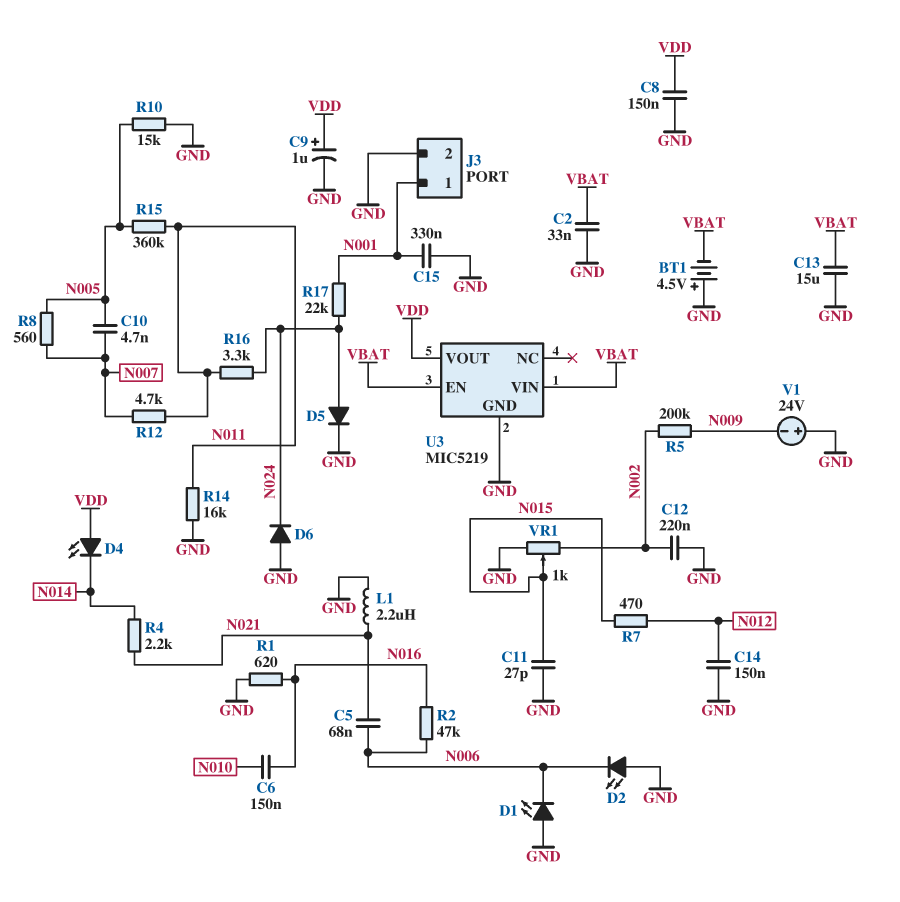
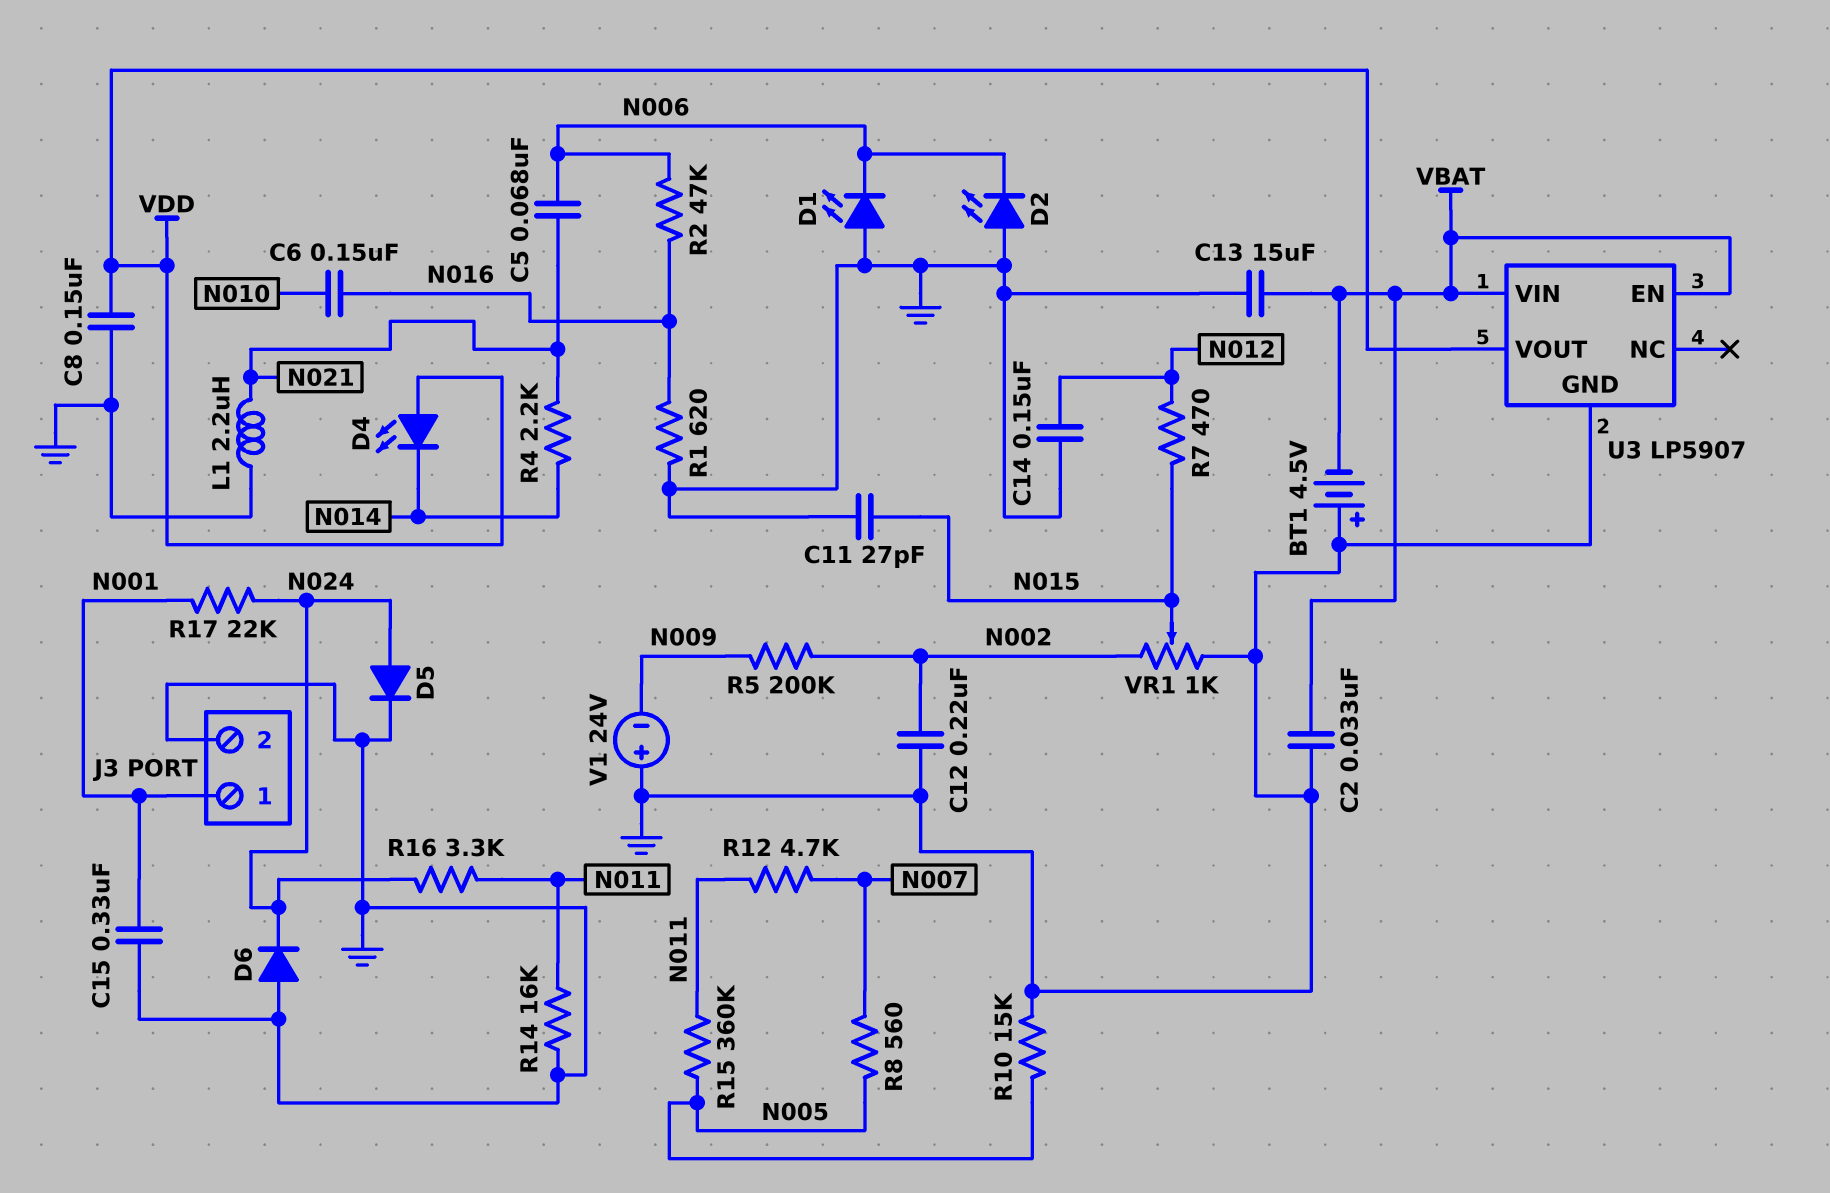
C9: 1uF (plus VDD, minus GND) -> none
C10: 4.7nF (N005, N007) -> none
U3: MIC5219 -> LP5907

